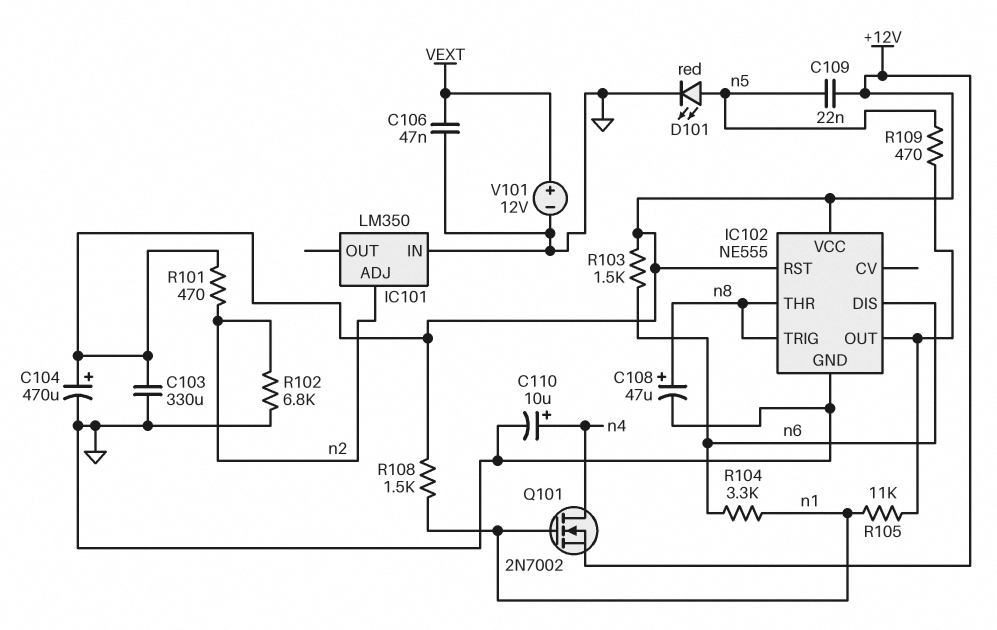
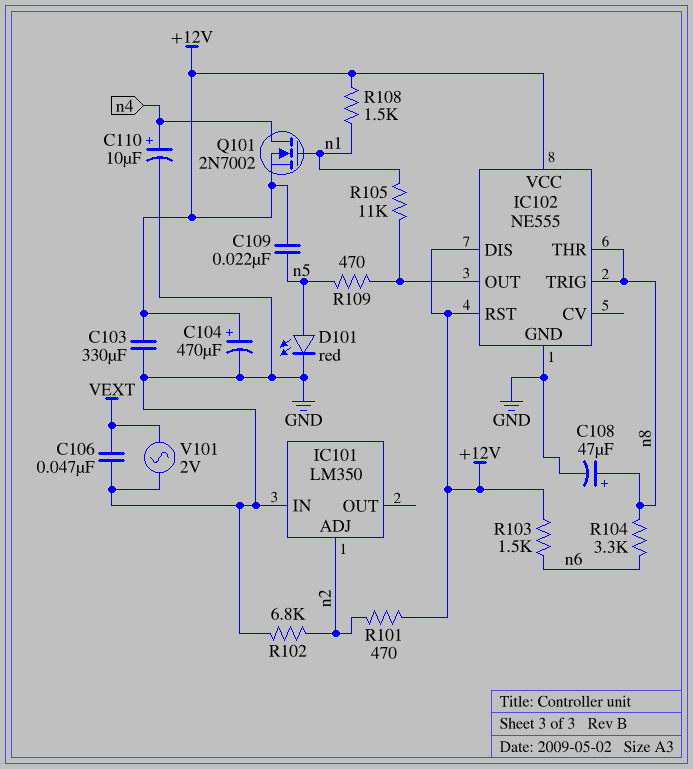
IC102 pin DIS: n6 -> +12V
R104: 3.3k (n1, n6) -> 3.3k (n6, n8)
V101: 12V (plus VEXT, minus GND) -> AC 2V (GND, VEXT)

